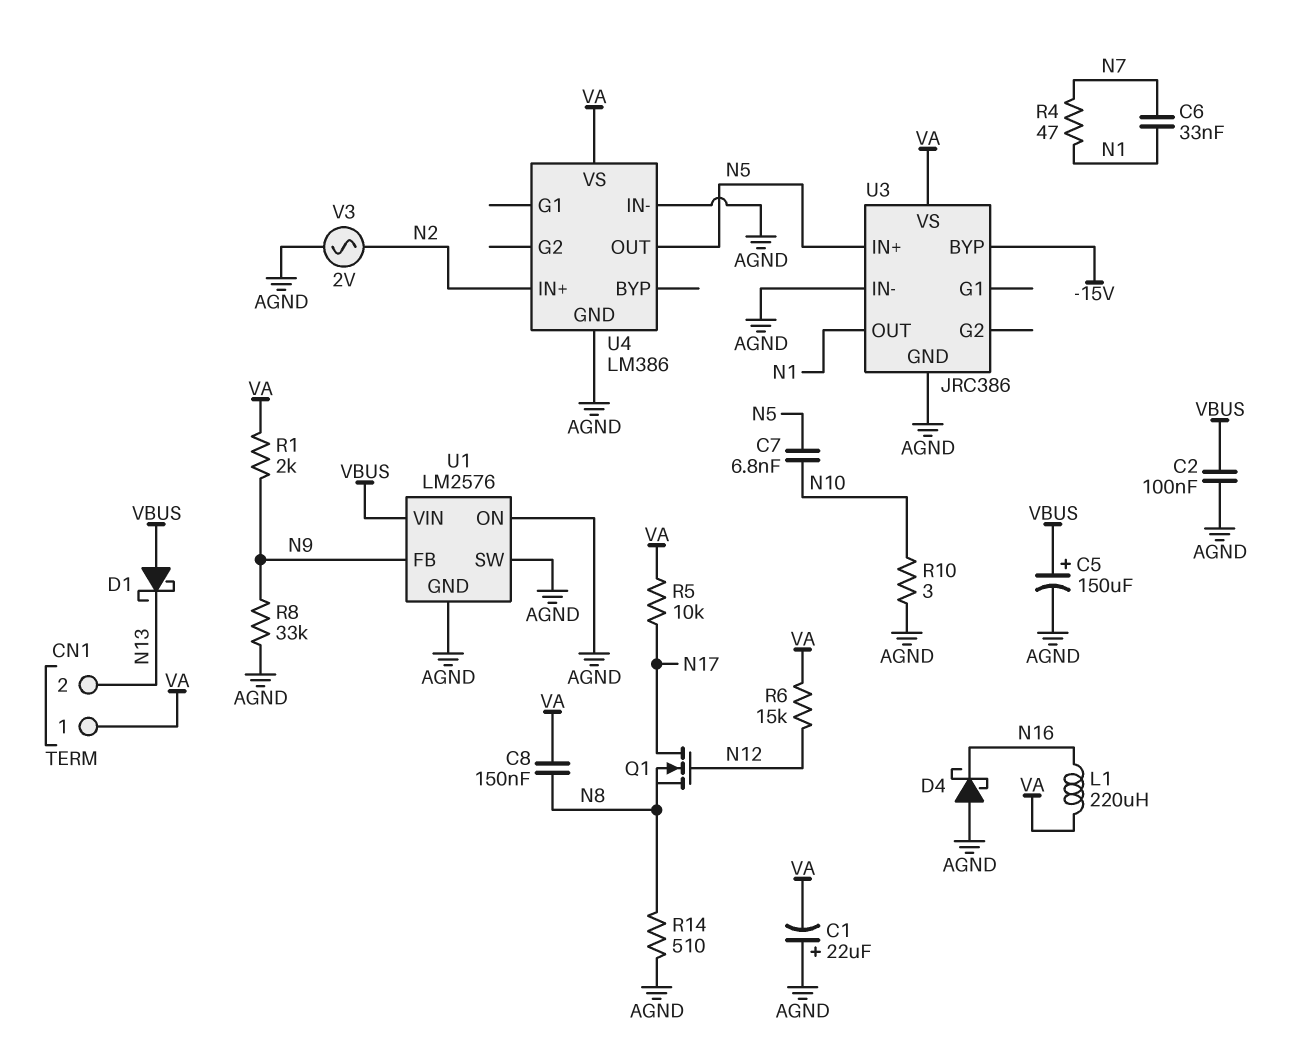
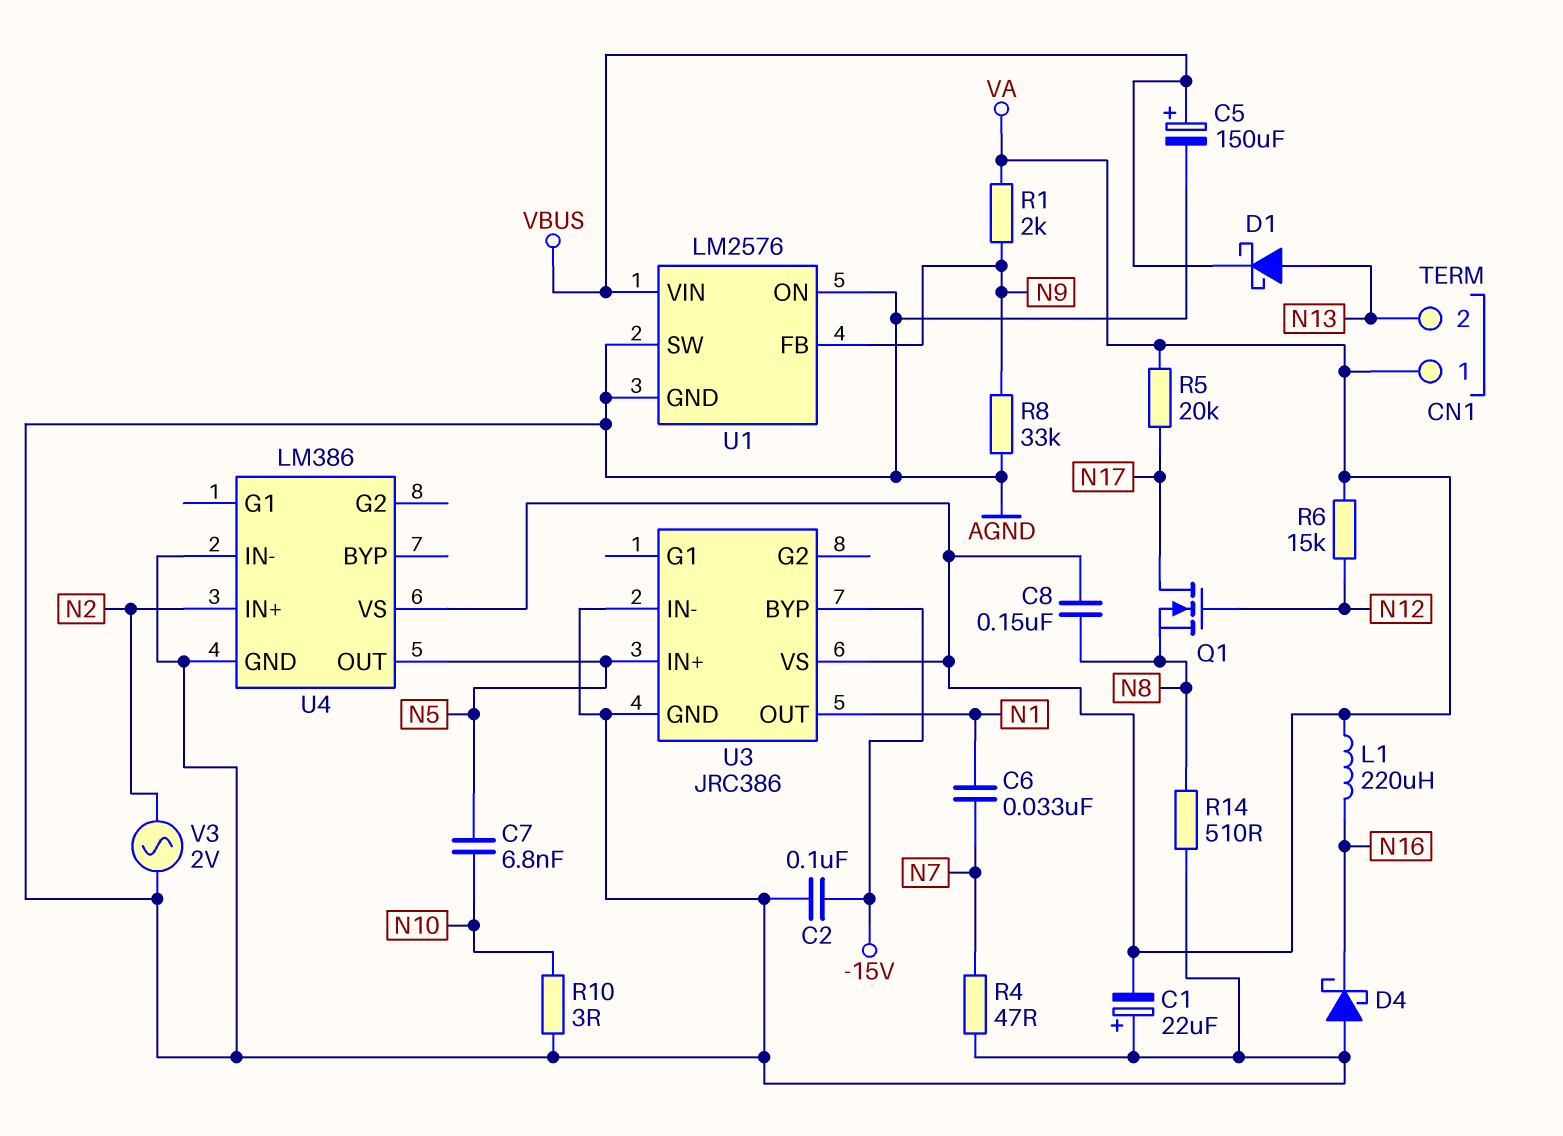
C2: 100nF (AGND, VBUS) -> 100nF (-15V, AGND)
D1: schottky (A VBUS, K N13) -> schottky (A N13, K VBUS)
R4: 47 (N1, N7) -> 47 (AGND, N7)
R5: 10k (N17, VA) -> 20k (N17, VA)

